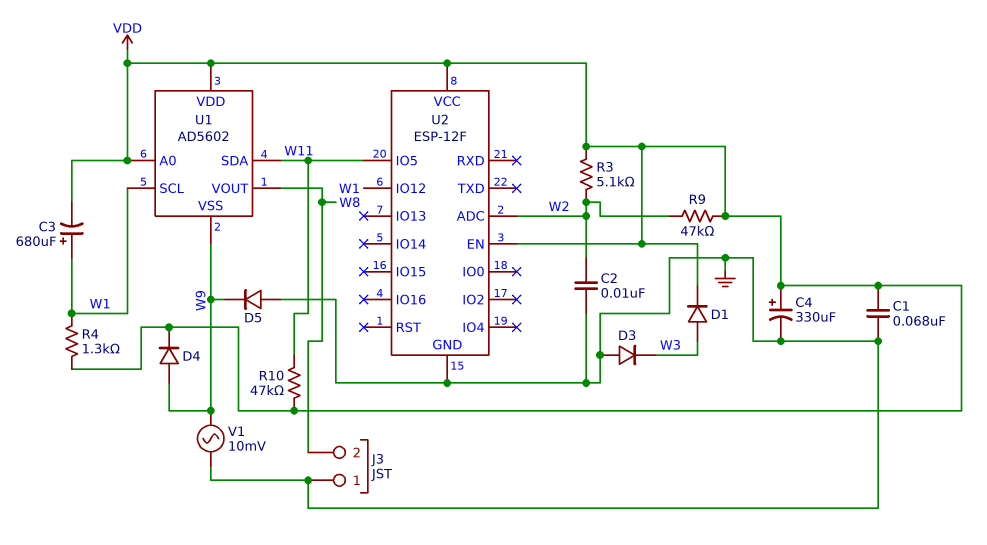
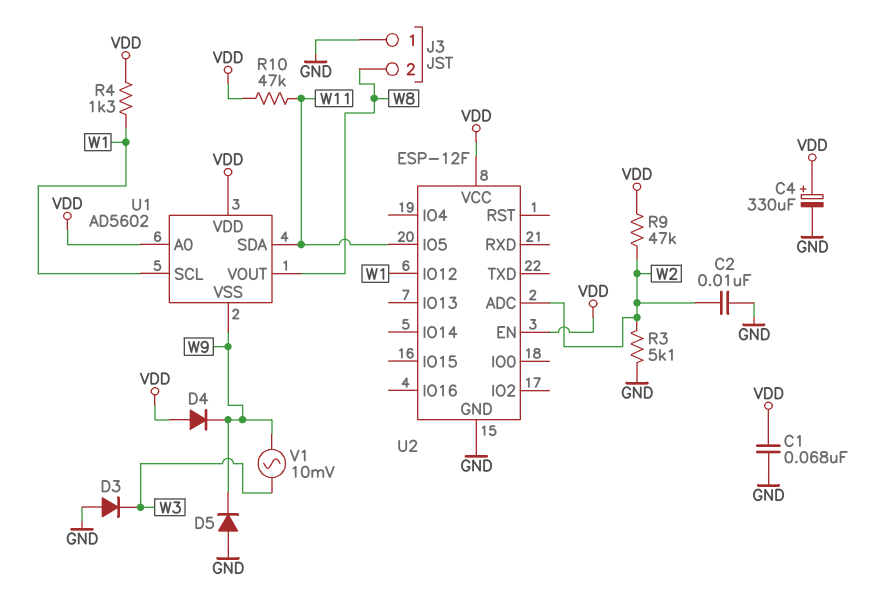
C3: 680uF (plus W1, minus VDD) -> none
D1: diode (A W3, K VDD) -> none
D4: diode (A W9, K VDD) -> diode (A VDD, K W9)
R3: 5.1k (VDD, W2) -> 5.1k (GND, W2)
V1: AC 10mV (GND, W9) -> AC 10mV (W3, W9)

